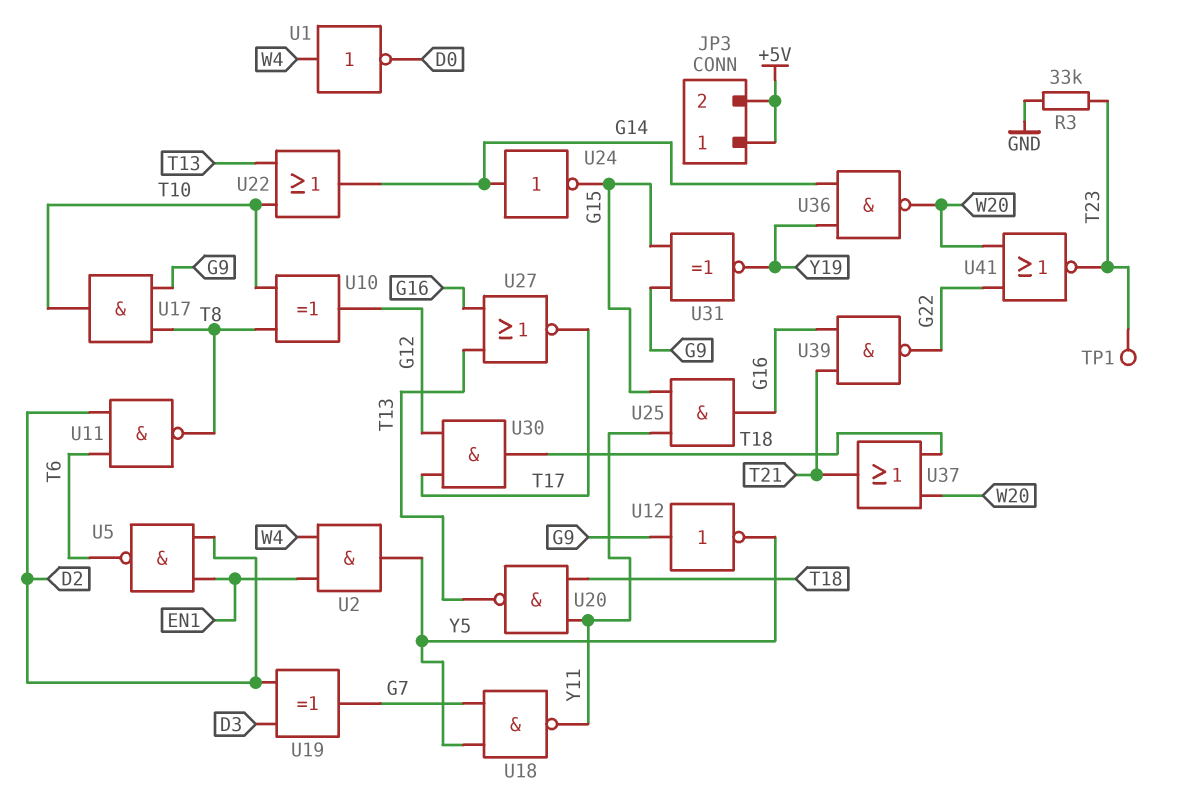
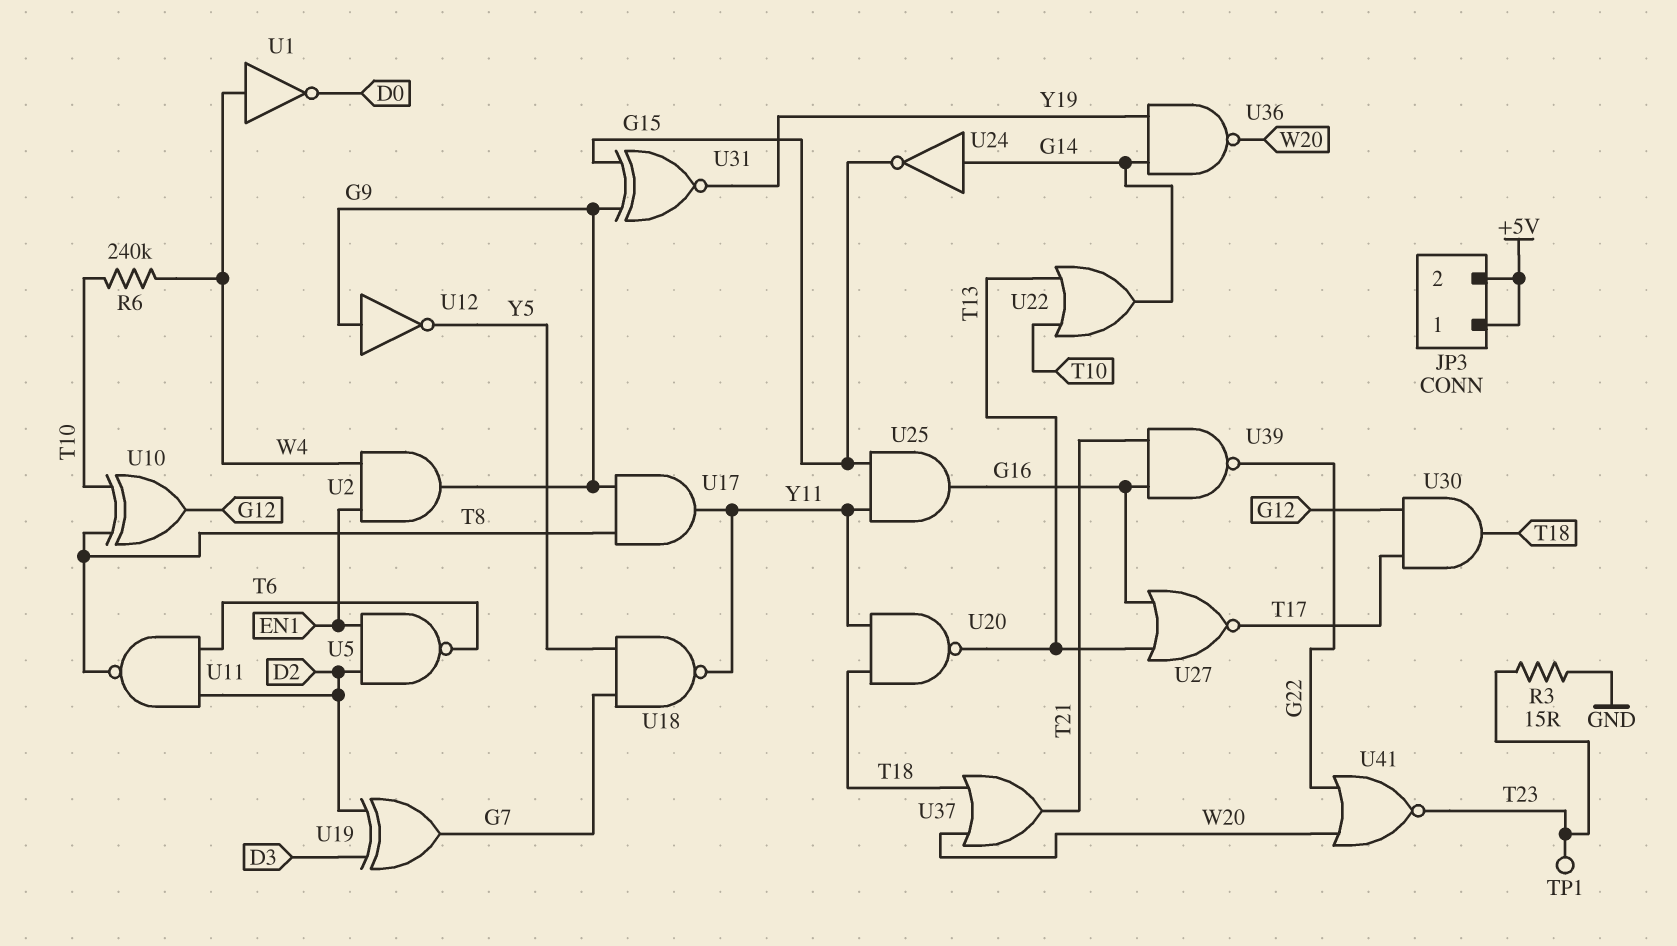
R3: 33k (GND, T23) -> 15 (GND, T23)
R6: none -> 240k (T10, W4)
U2: AND (in EN1, in W4, out Y5) -> AND (in EN1, in W4, out G9)
U17: AND (in G9, in T8, out T10) -> AND (in G9, in T8, out Y11)

